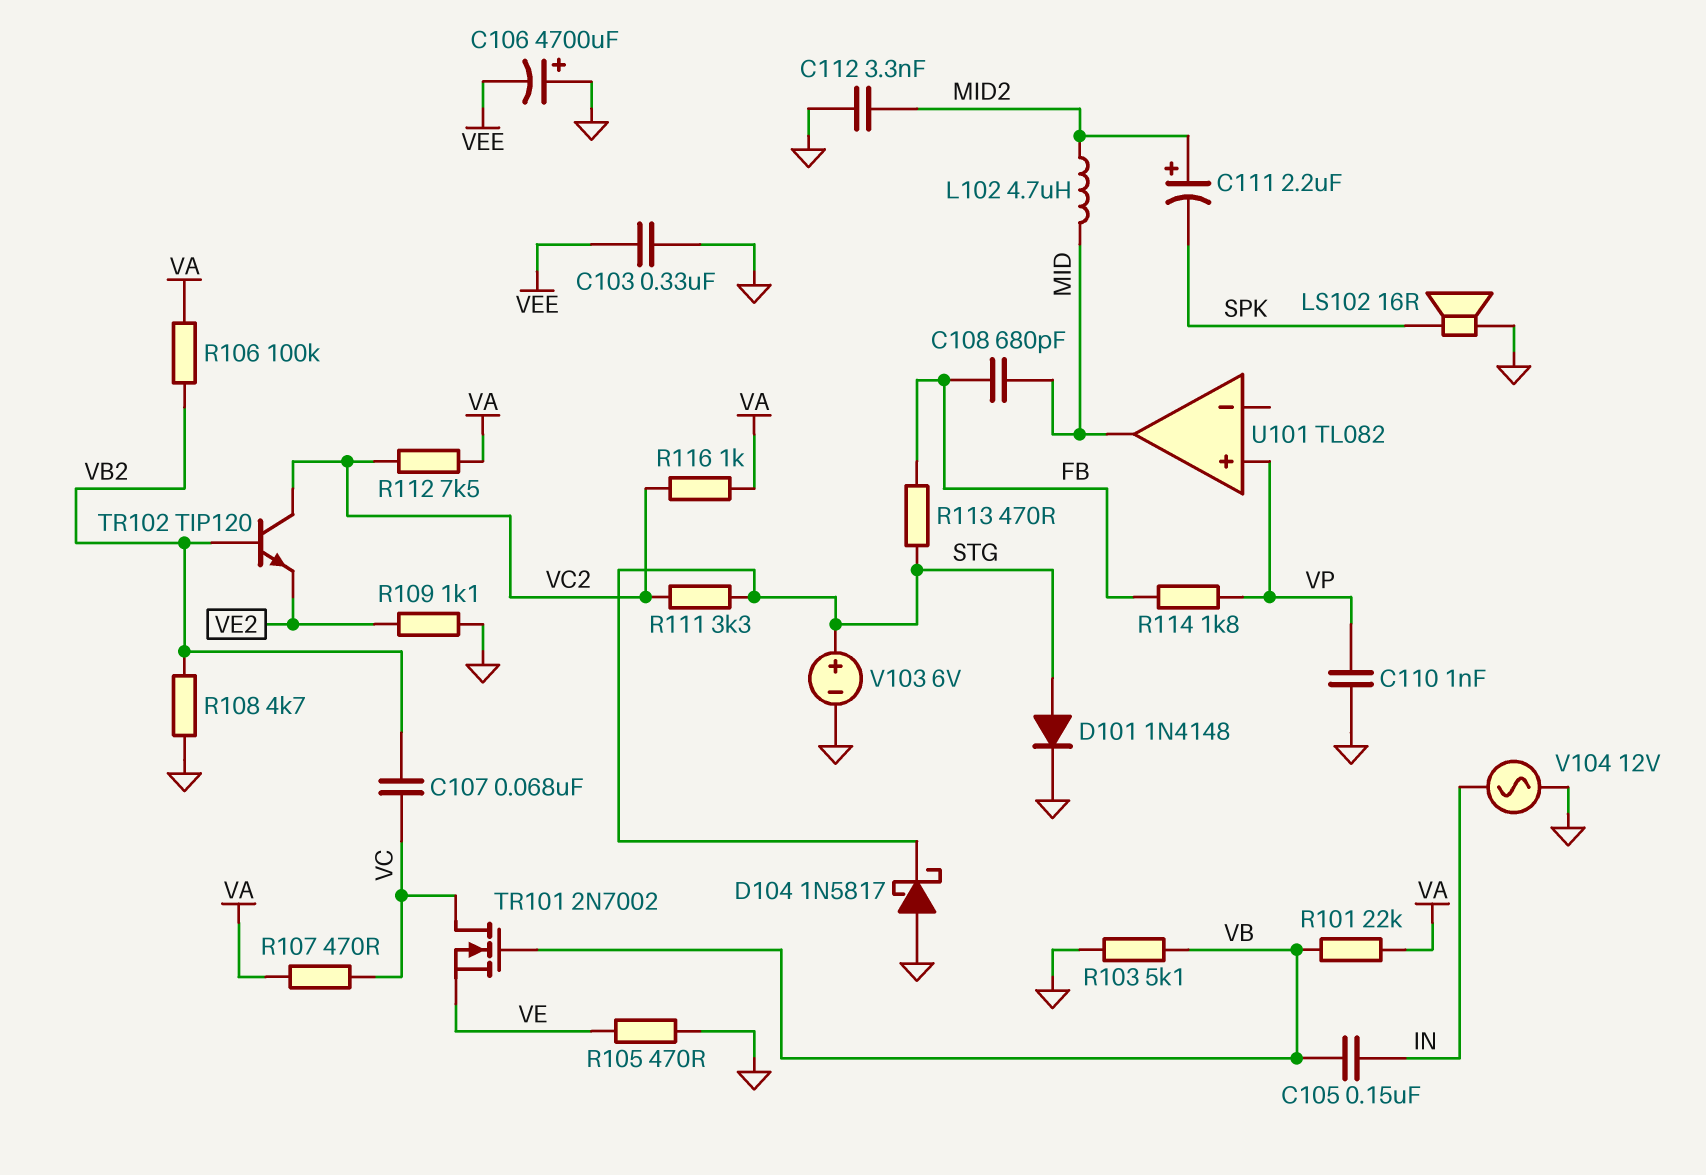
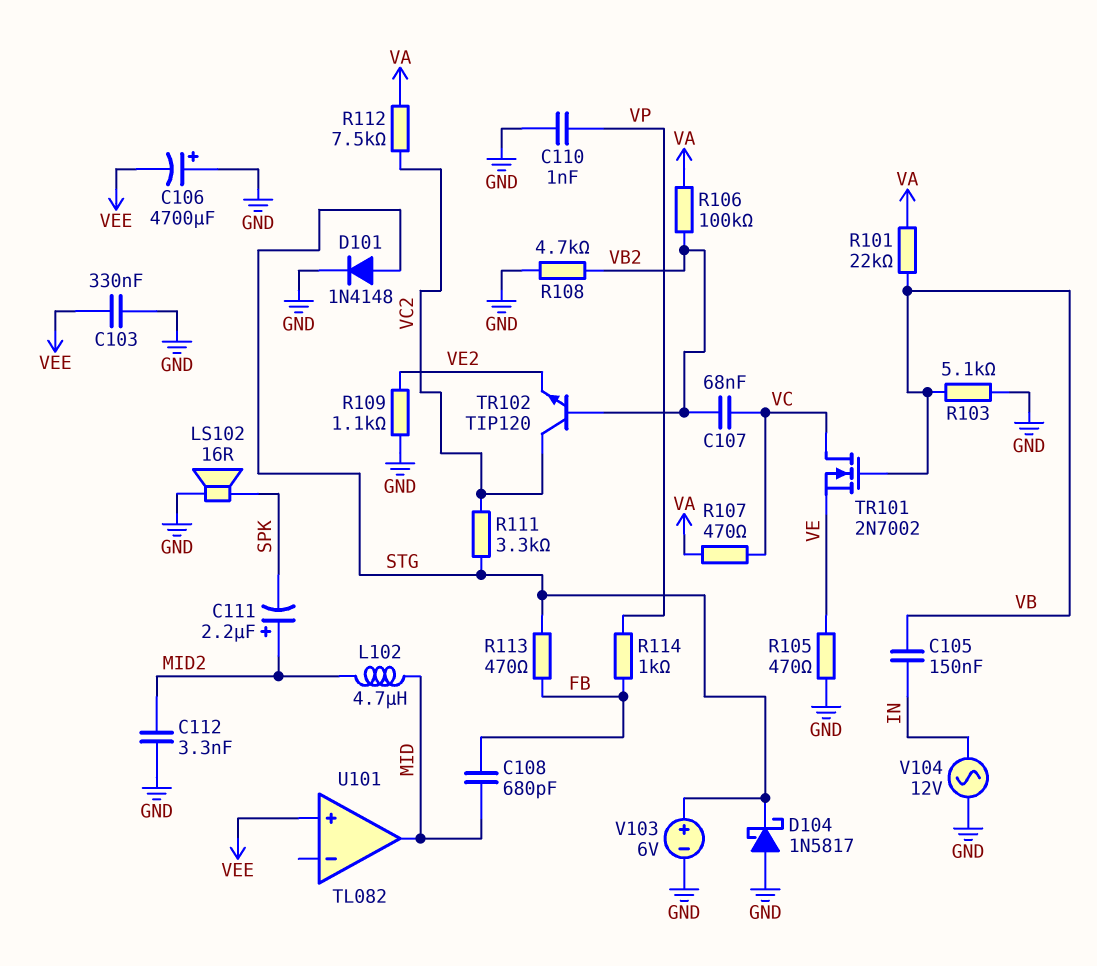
R114: 1.8k (FB, VP) -> 1k (FB, VP)
R116: 1k (VA, VC2) -> none
U101 pin in+: VP -> VEE

